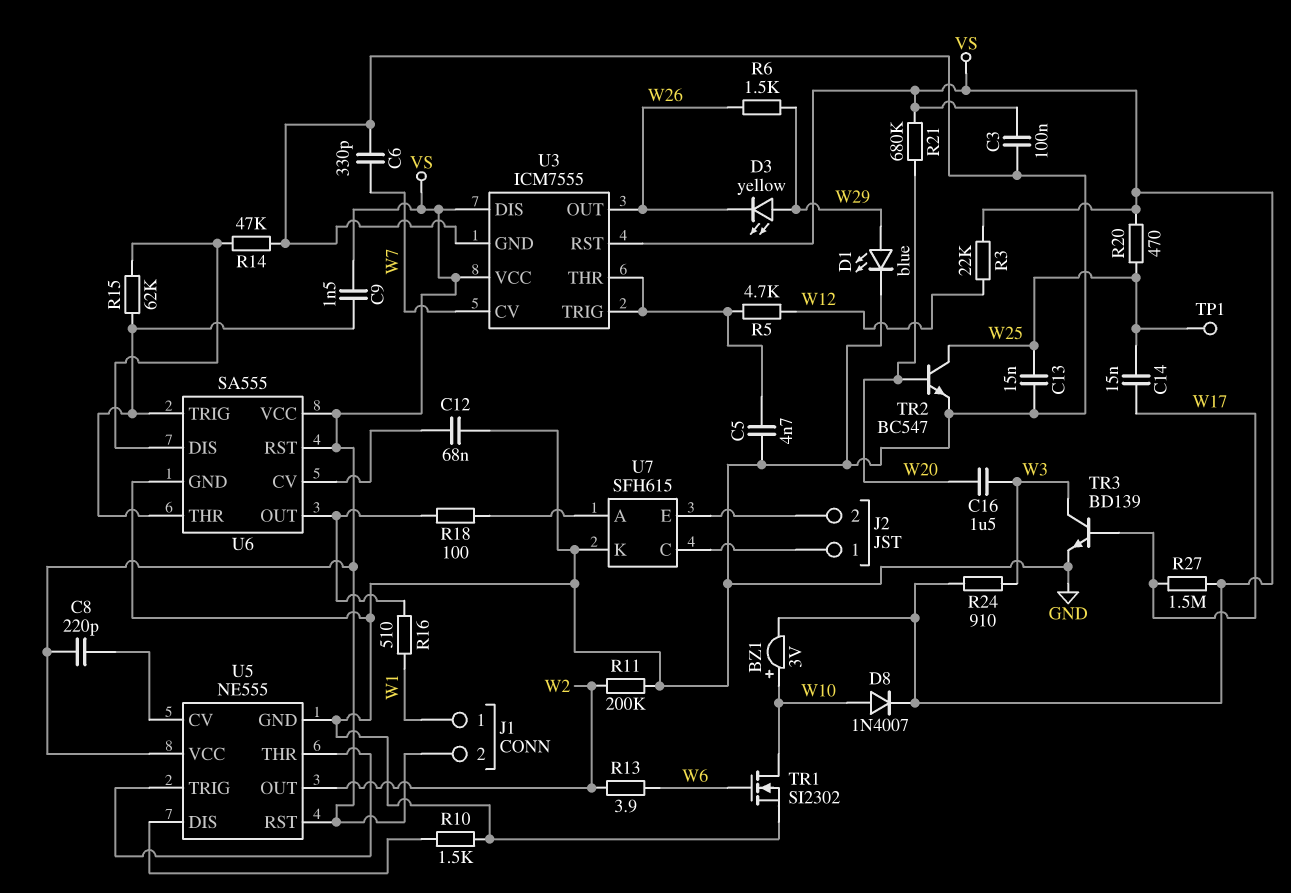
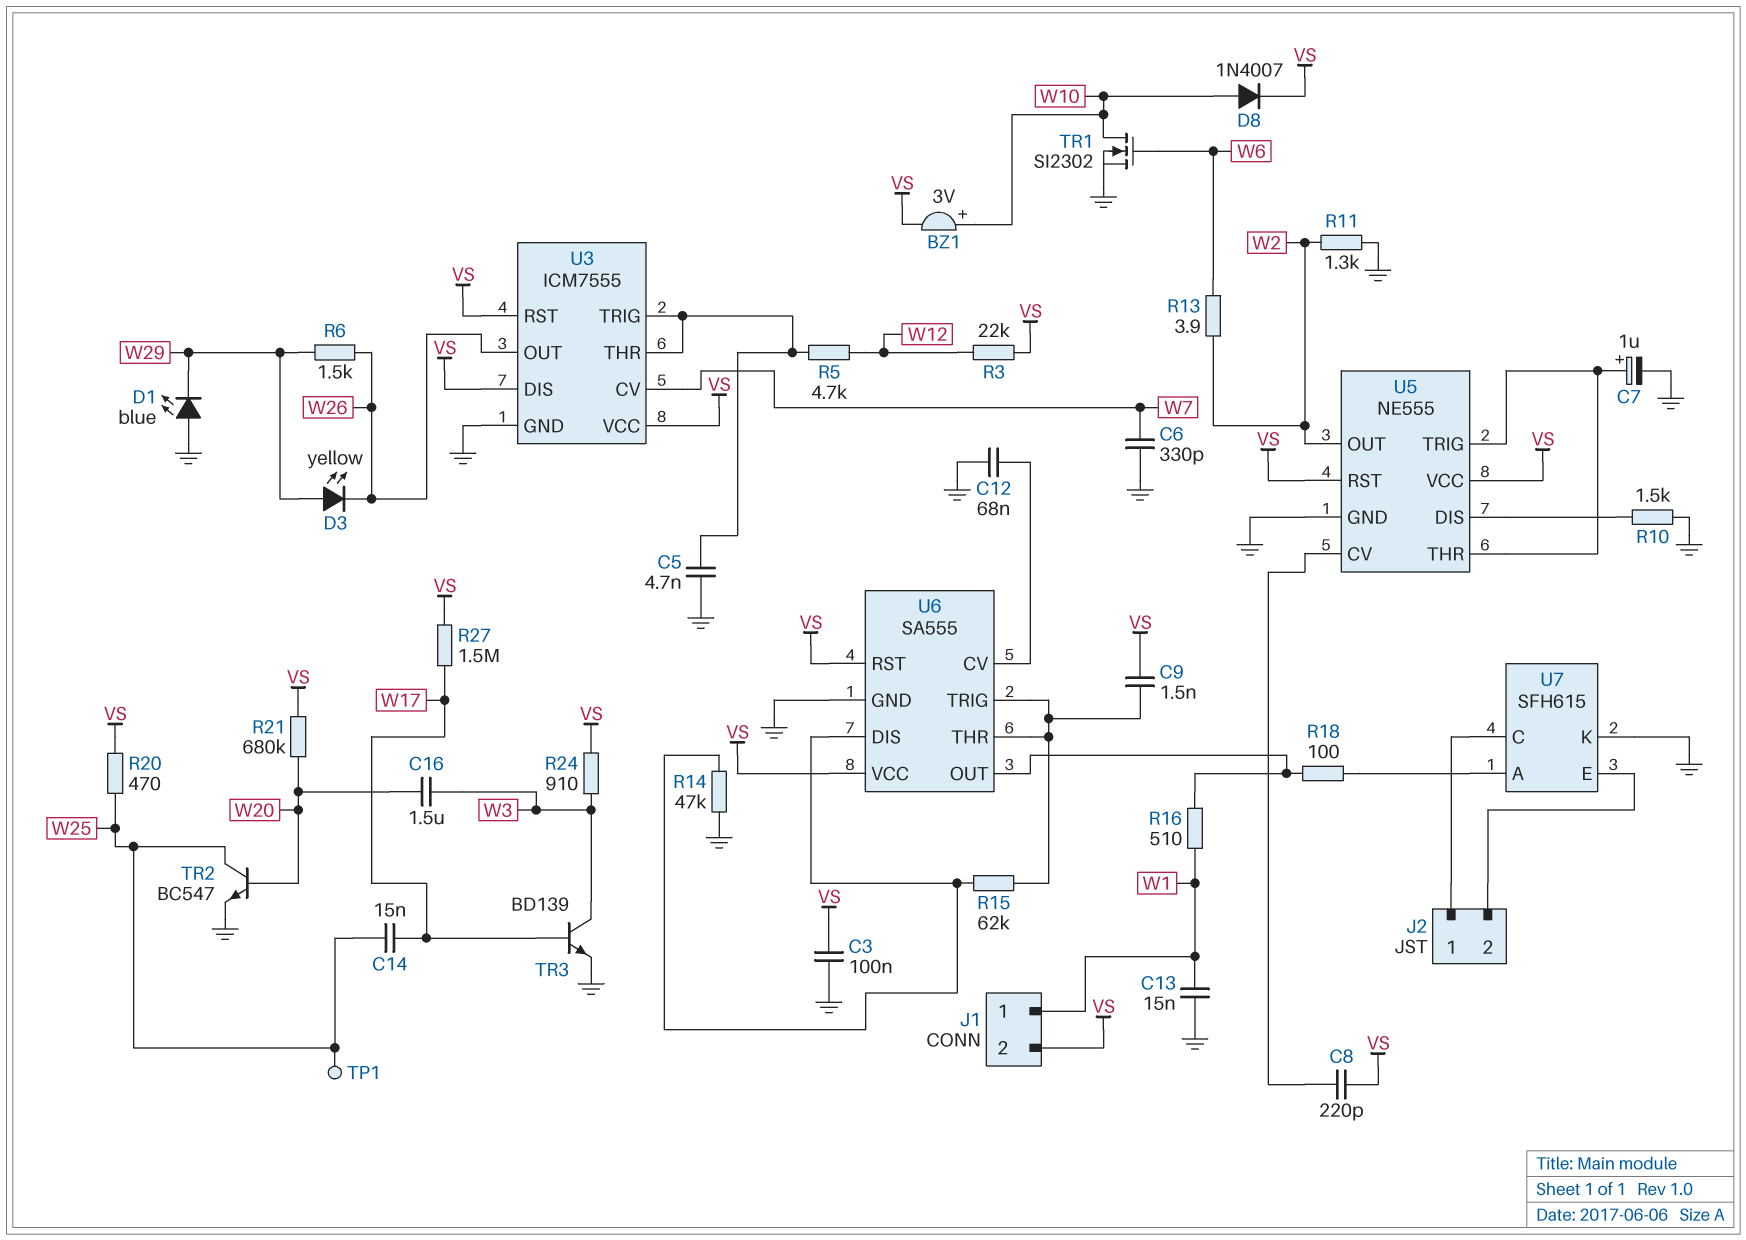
C7: none -> 1uF (plus U5/THR, minus GND)
C13: 15nF (GND, W25) -> 15nF (GND, W1)
D1: LED blue (A W29, K GND) -> LED blue (A GND, K W29)
R11: 200k (GND, W2) -> 1.3k (GND, W2)

